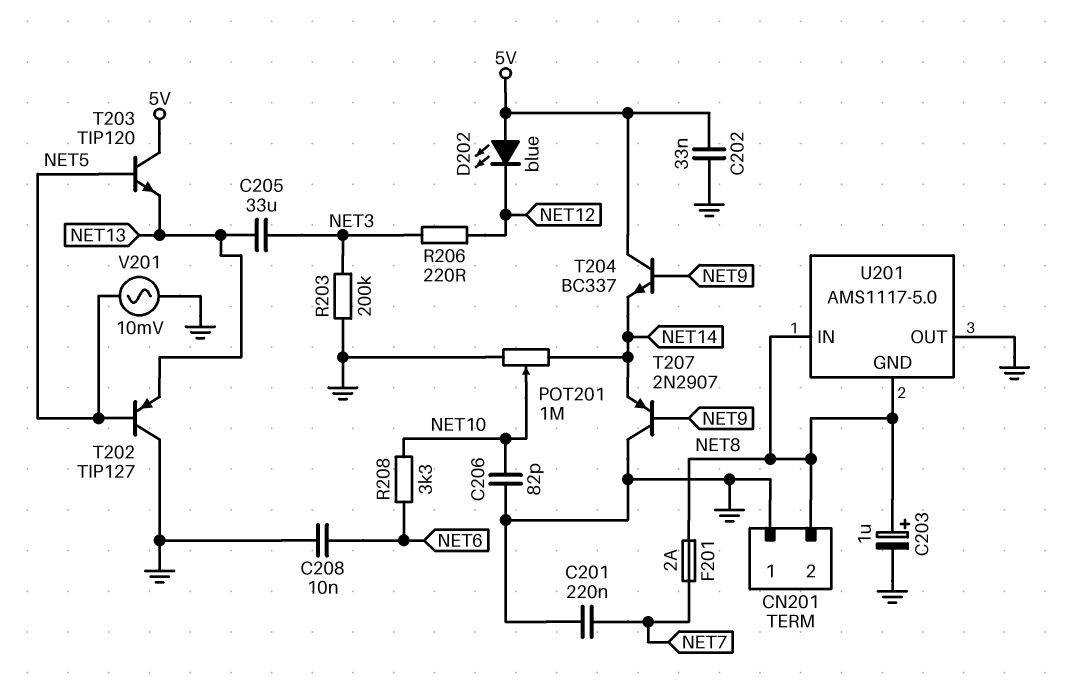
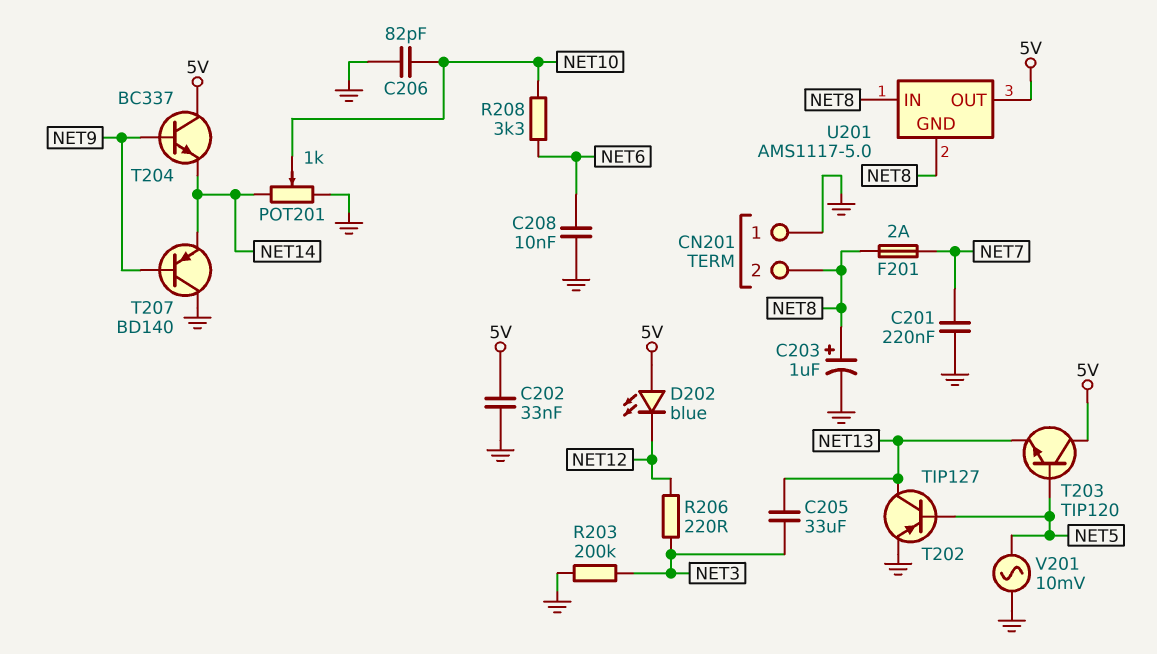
POT201: 1M (GND, NET14, wiper NET10) -> 1k (GND, NET14, wiper NET10)
T202: PNP TIP127 (B NET5, C GND, E NET13) -> PNP TIP127 (B NET5, C NET13, E GND)
T207: PNP 2N2907 (B NET9, C GND, E NET14) -> PNP BD140 (B NET9, C GND, E NET14)
U201 pin OUT: GND -> 5V

